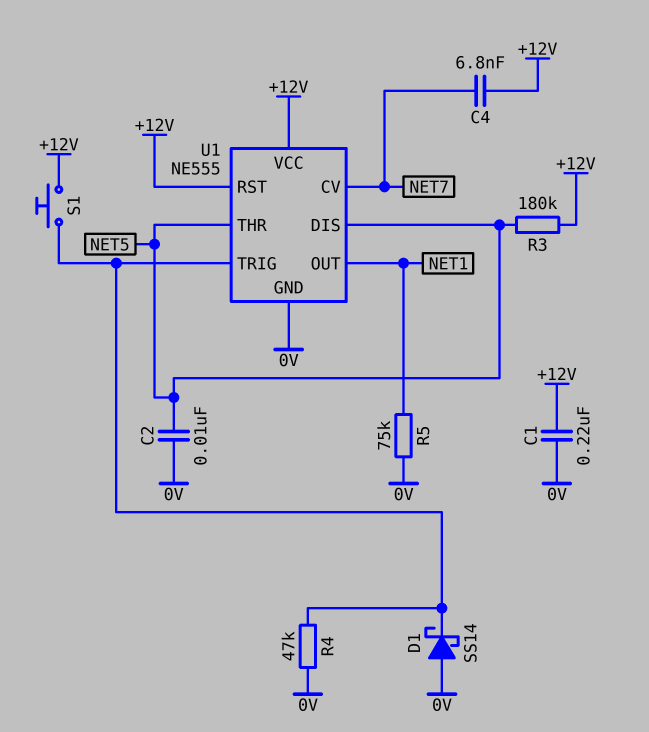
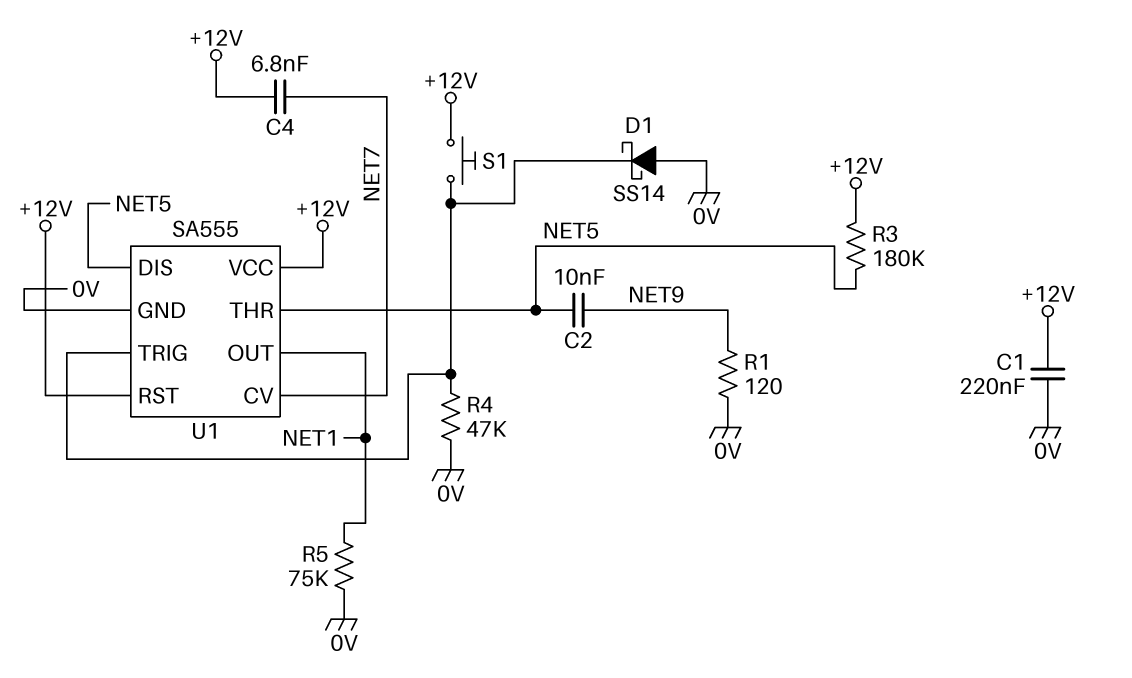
C2: 10nF (0V, NET5) -> 10nF (NET5, NET9)
R1: none -> 120 (0V, NET9)
U1: NE555 -> SA555

